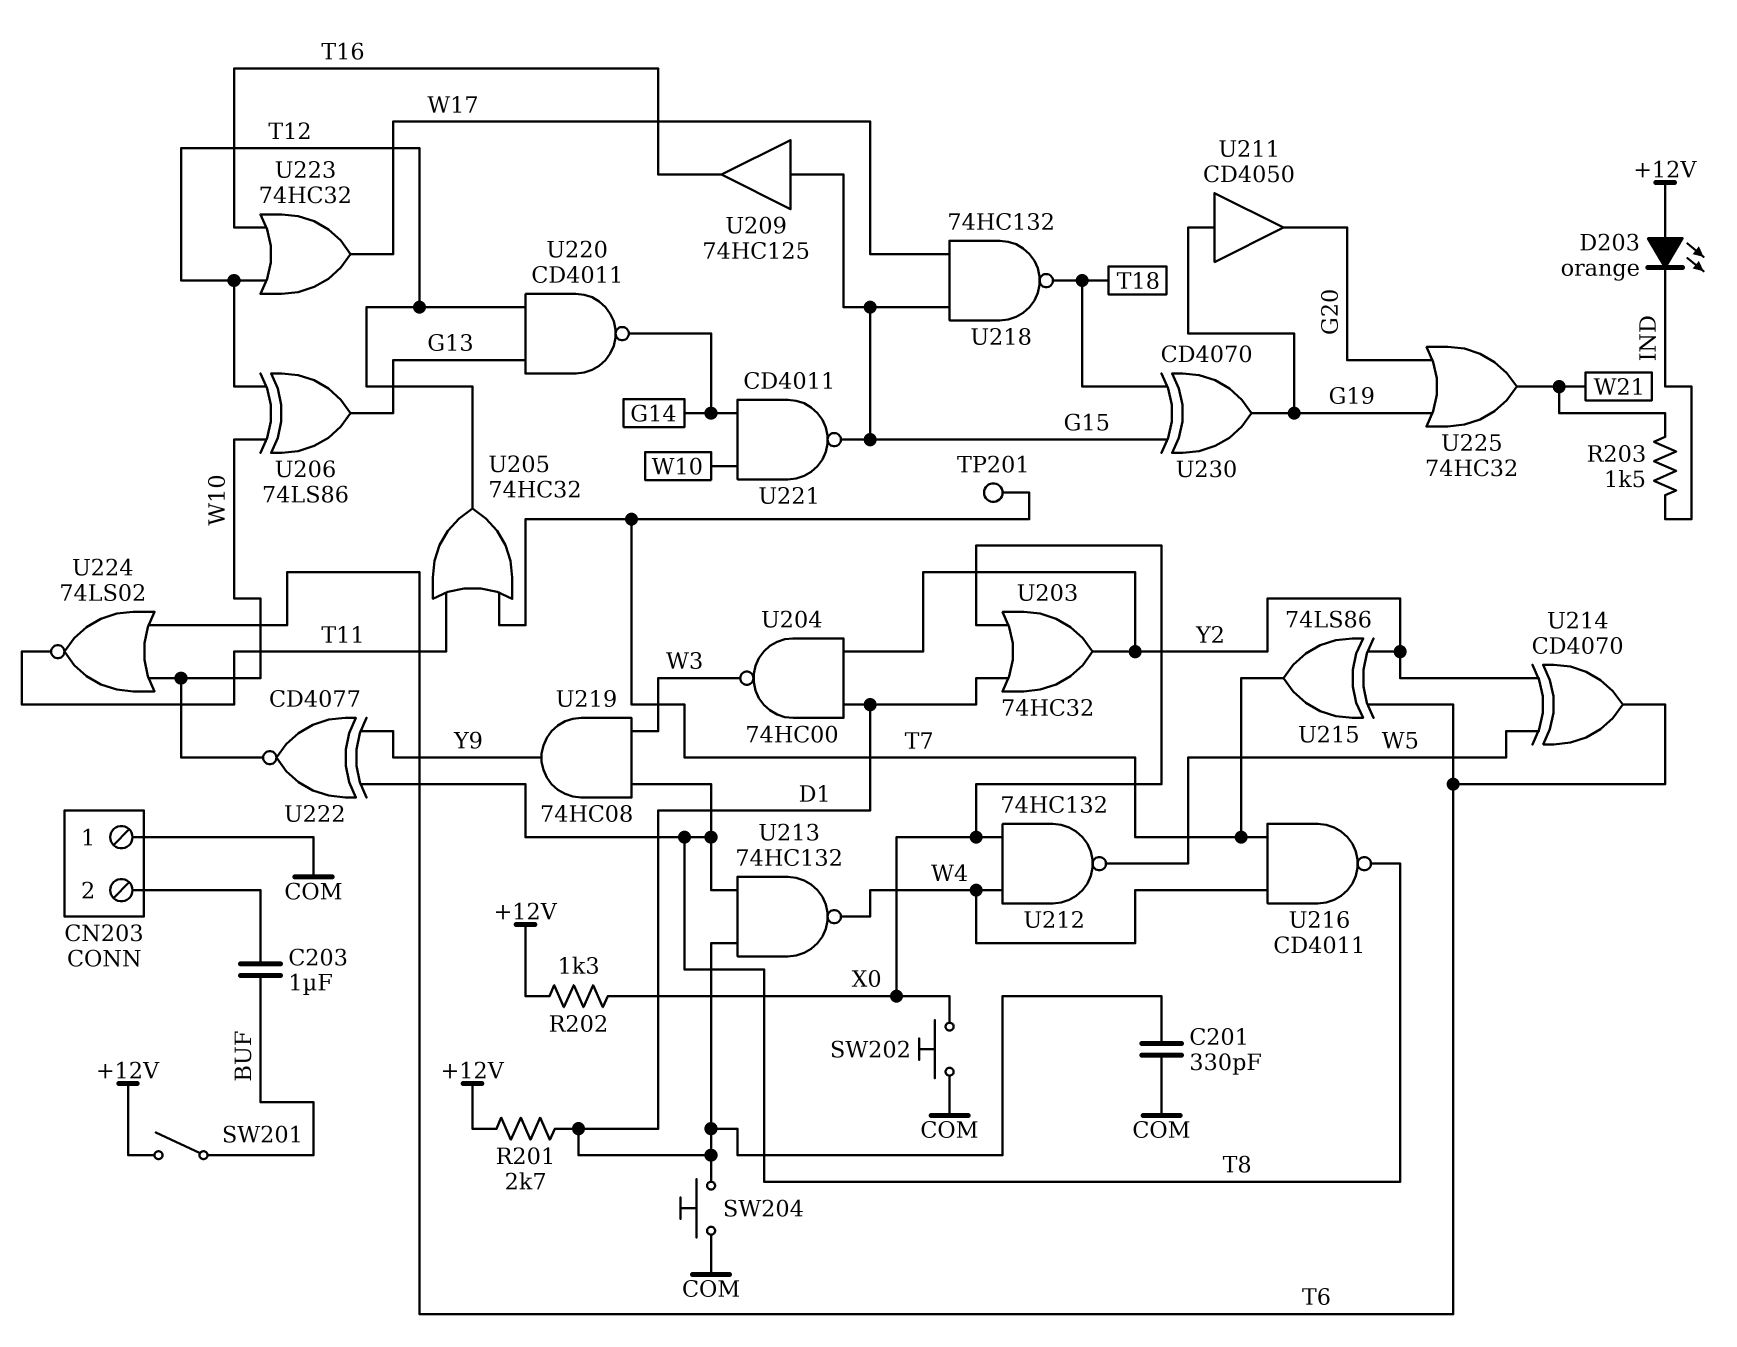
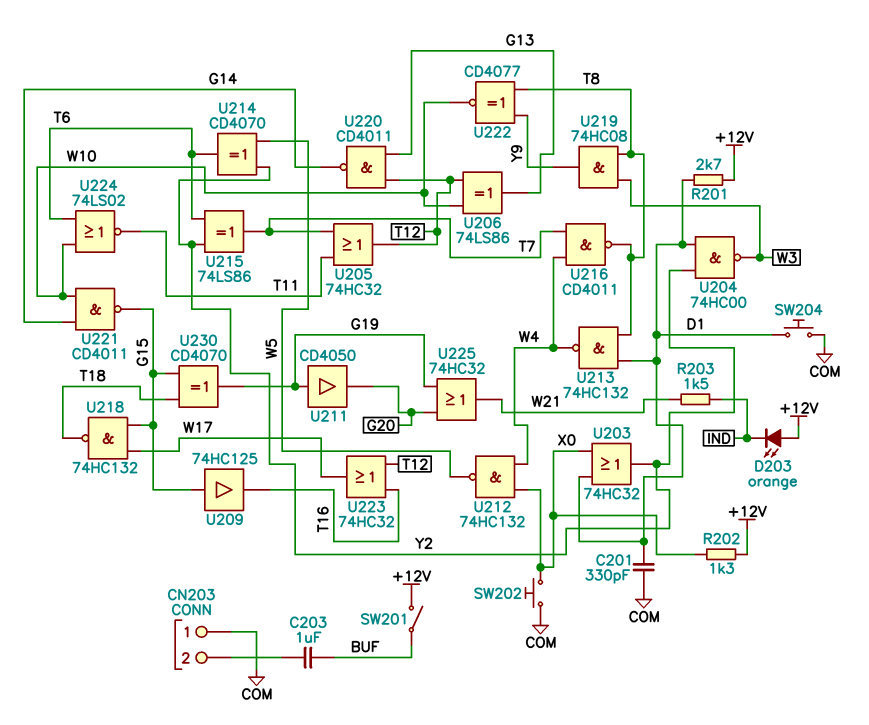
TP201: test point (T7) -> none

